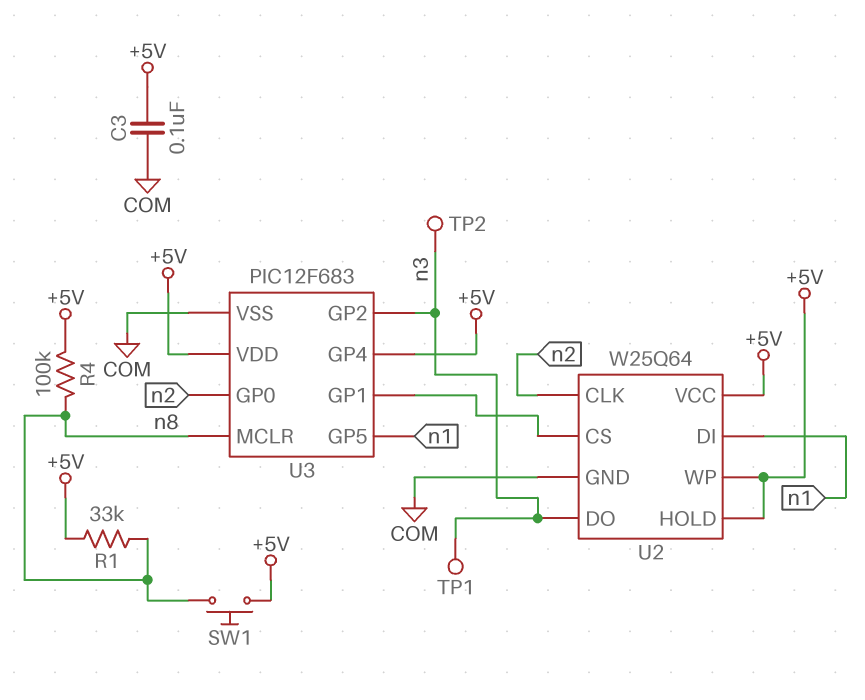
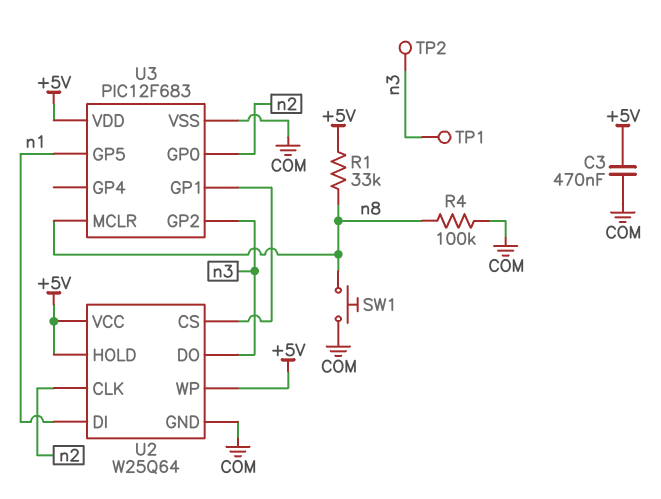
C3: 100nF (+5V, COM) -> 470nF (+5V, COM)
R4: 100k (+5V, n8) -> 100k (COM, n8)
SW1: button (+5V, n8) -> button (COM, n8)
U3 pin GP4: +5V -> none

